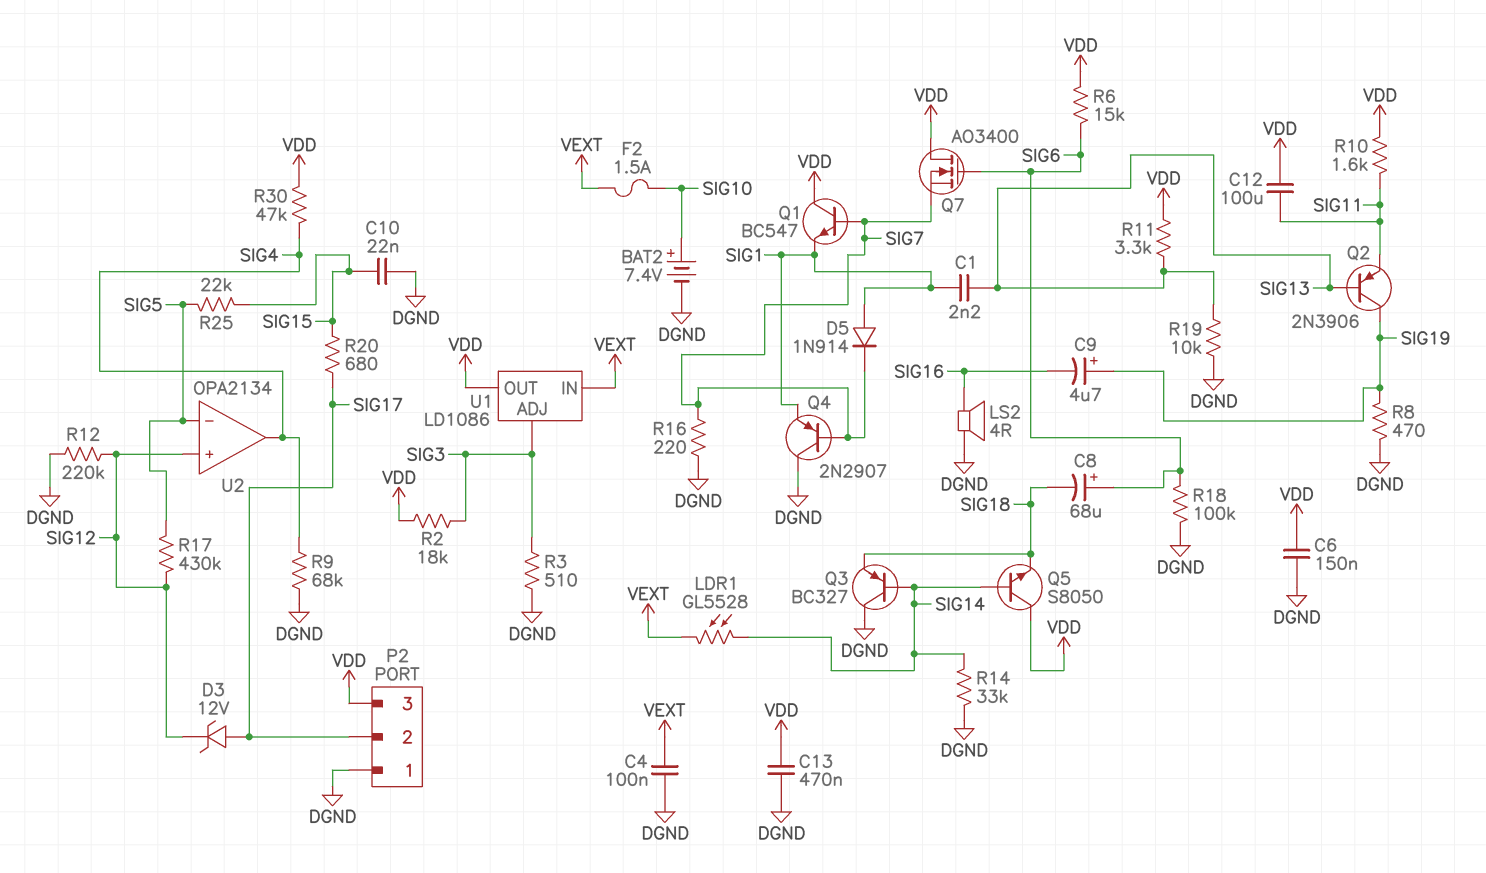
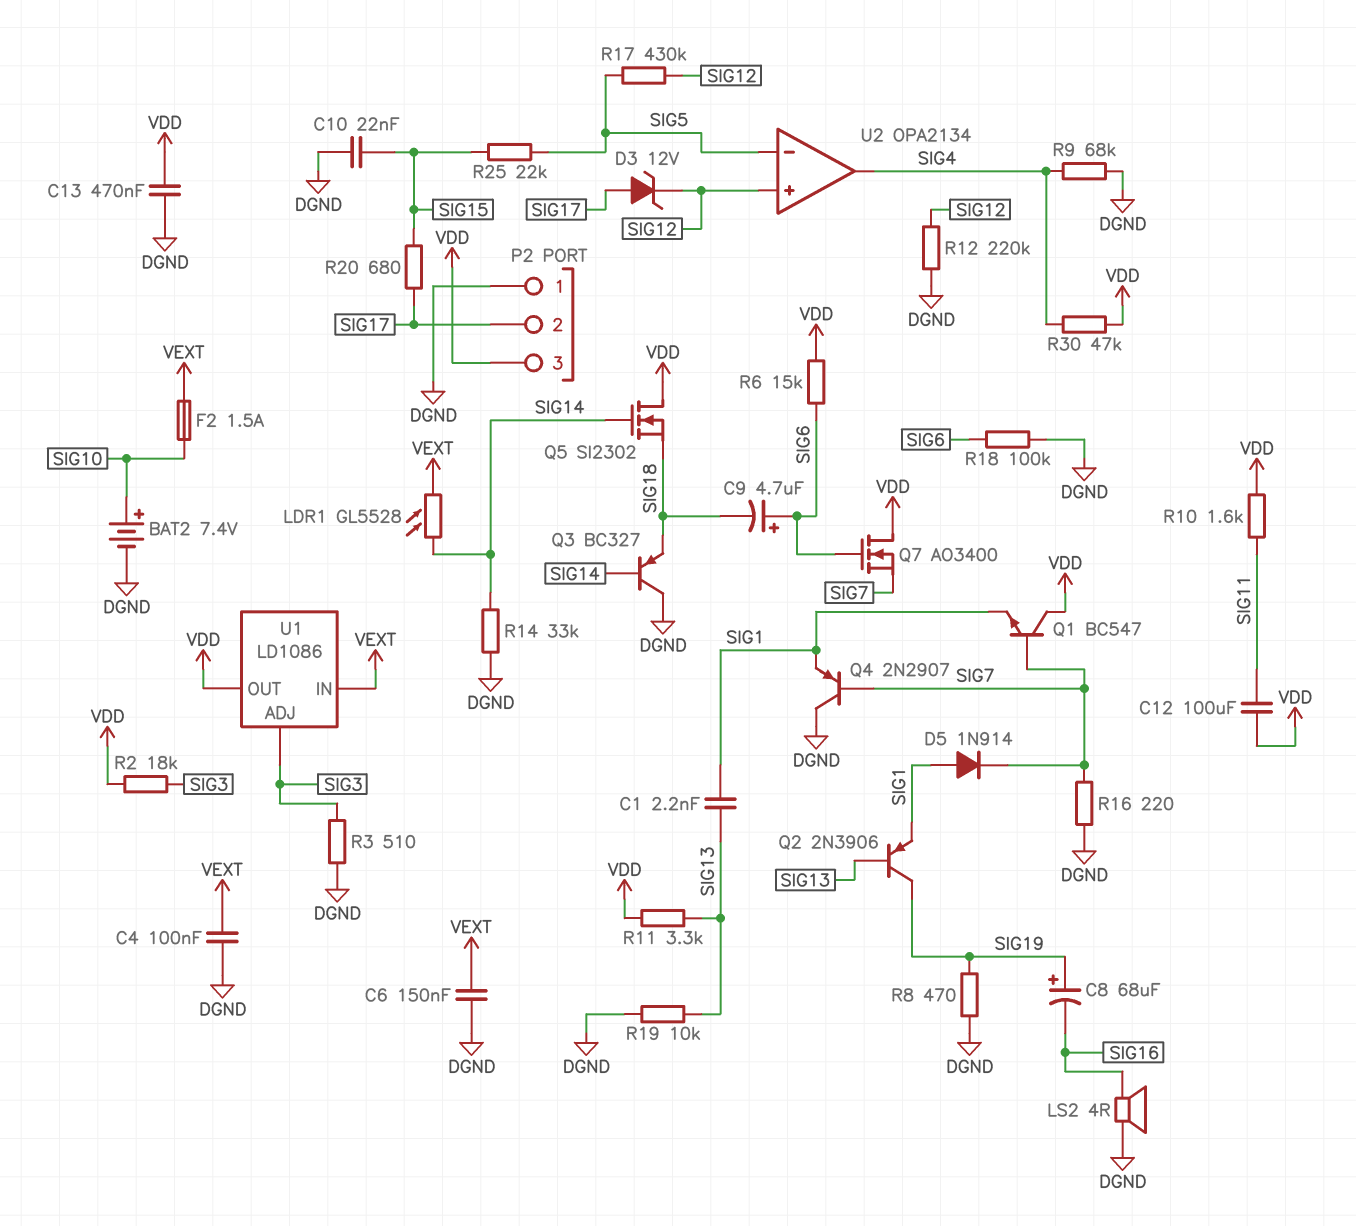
C6: 150nF (DGND, VDD) -> 150nF (DGND, VEXT)
C8: 68uF (plus SIG6, minus SIG18) -> 68uF (plus SIG19, minus SIG16)
C9: 4.7uF (plus SIG19, minus SIG16) -> 4.7uF (plus SIG6, minus SIG18)
Q2: PNP 2N3906 (B SIG13, C SIG19, E SIG11) -> PNP 2N3906 (B SIG13, C SIG19, E SIG1)
Q5: NPN S8050 (B SIG14, C VDD, E SIG18) -> NMOS SI2302 (G SIG14, D VDD, S SIG18)

